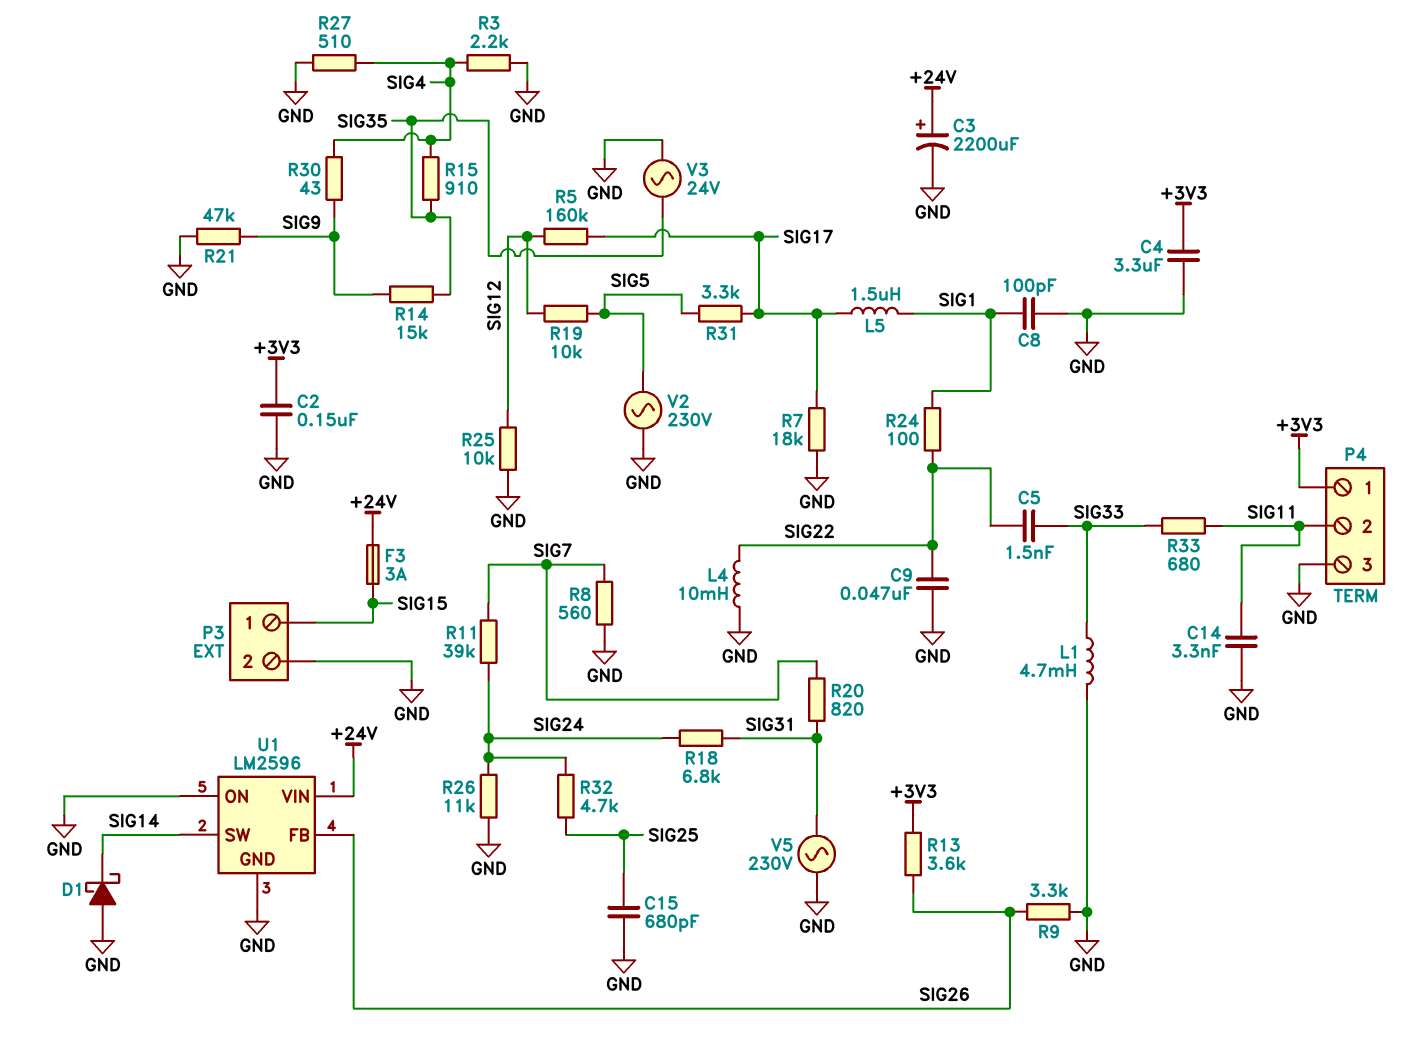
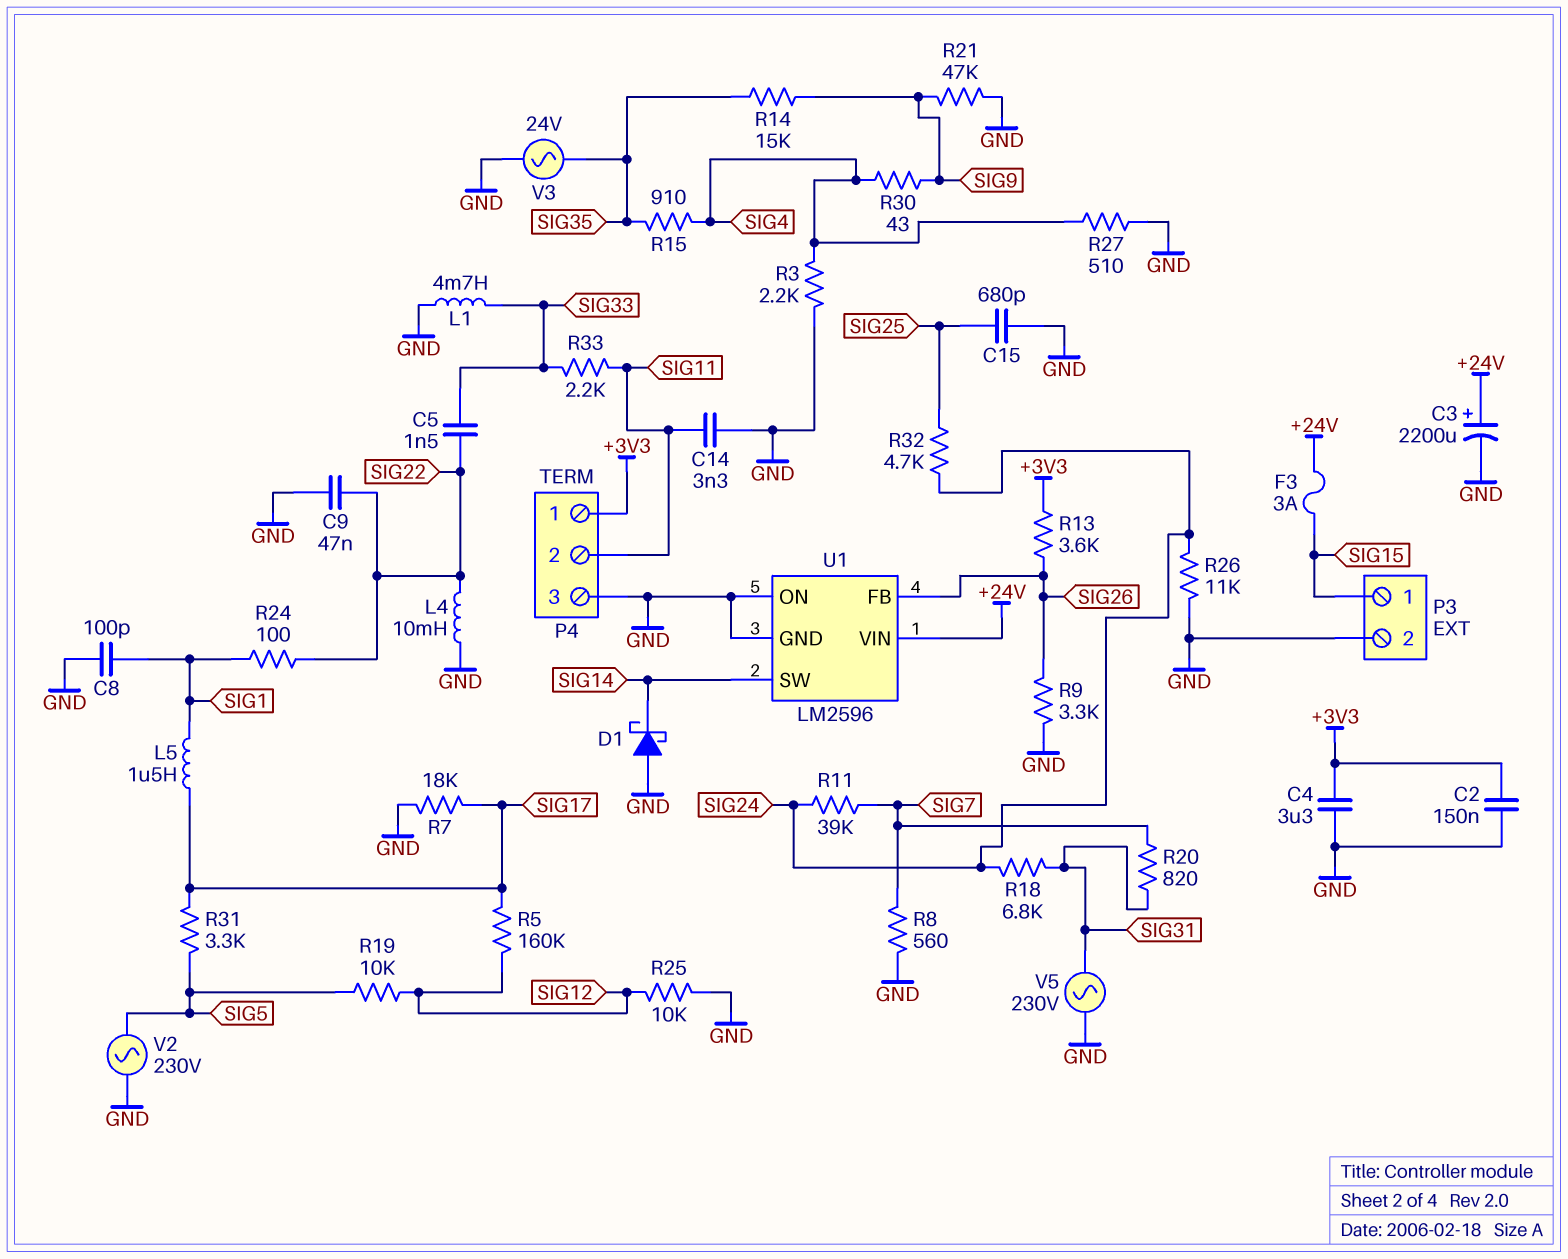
R33: 680 (SIG11, SIG33) -> 2.2k (SIG11, SIG33)

